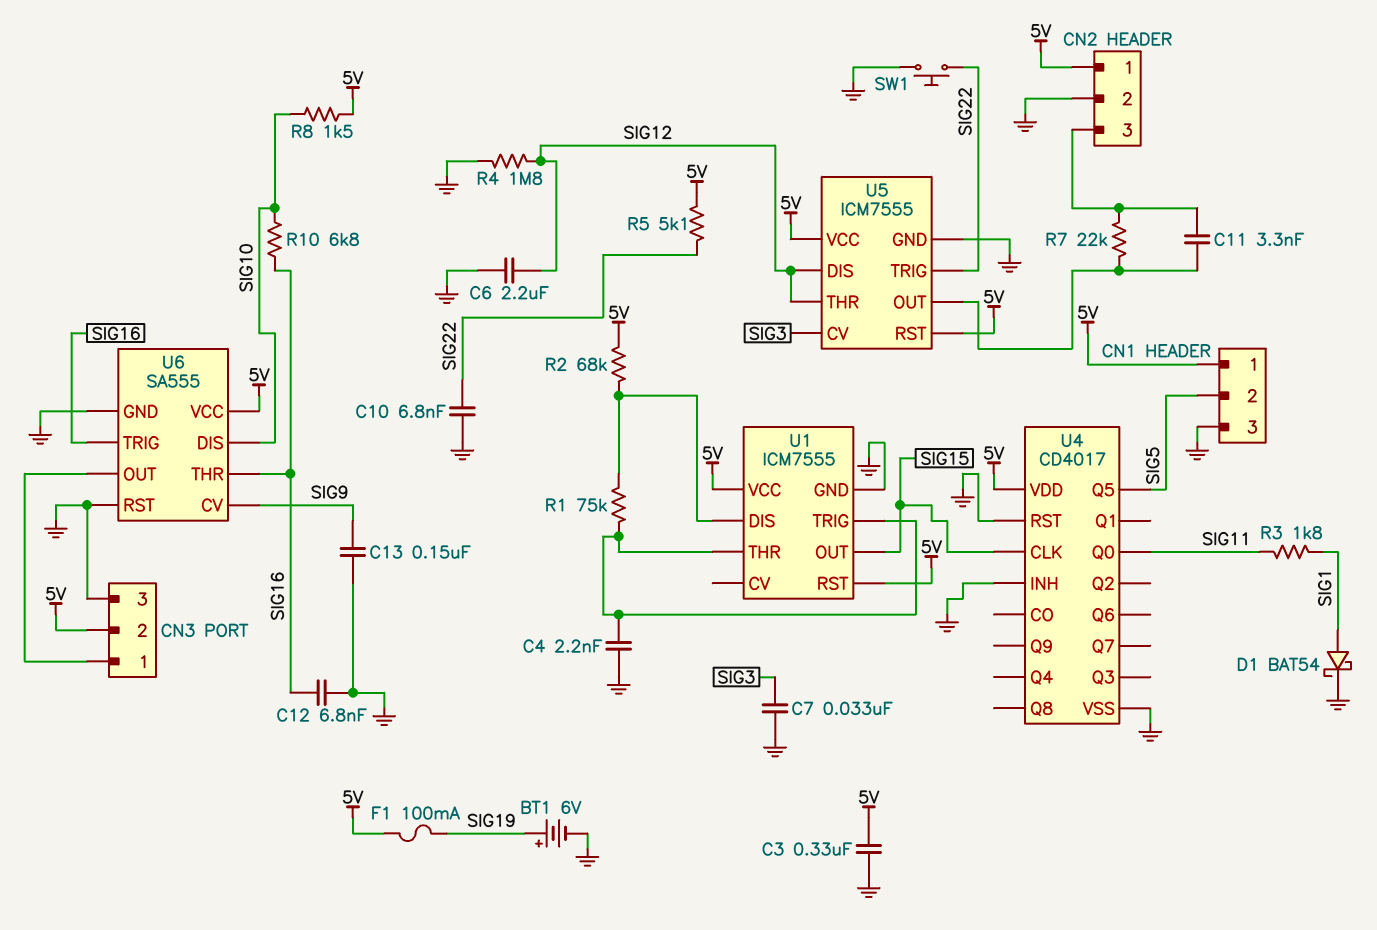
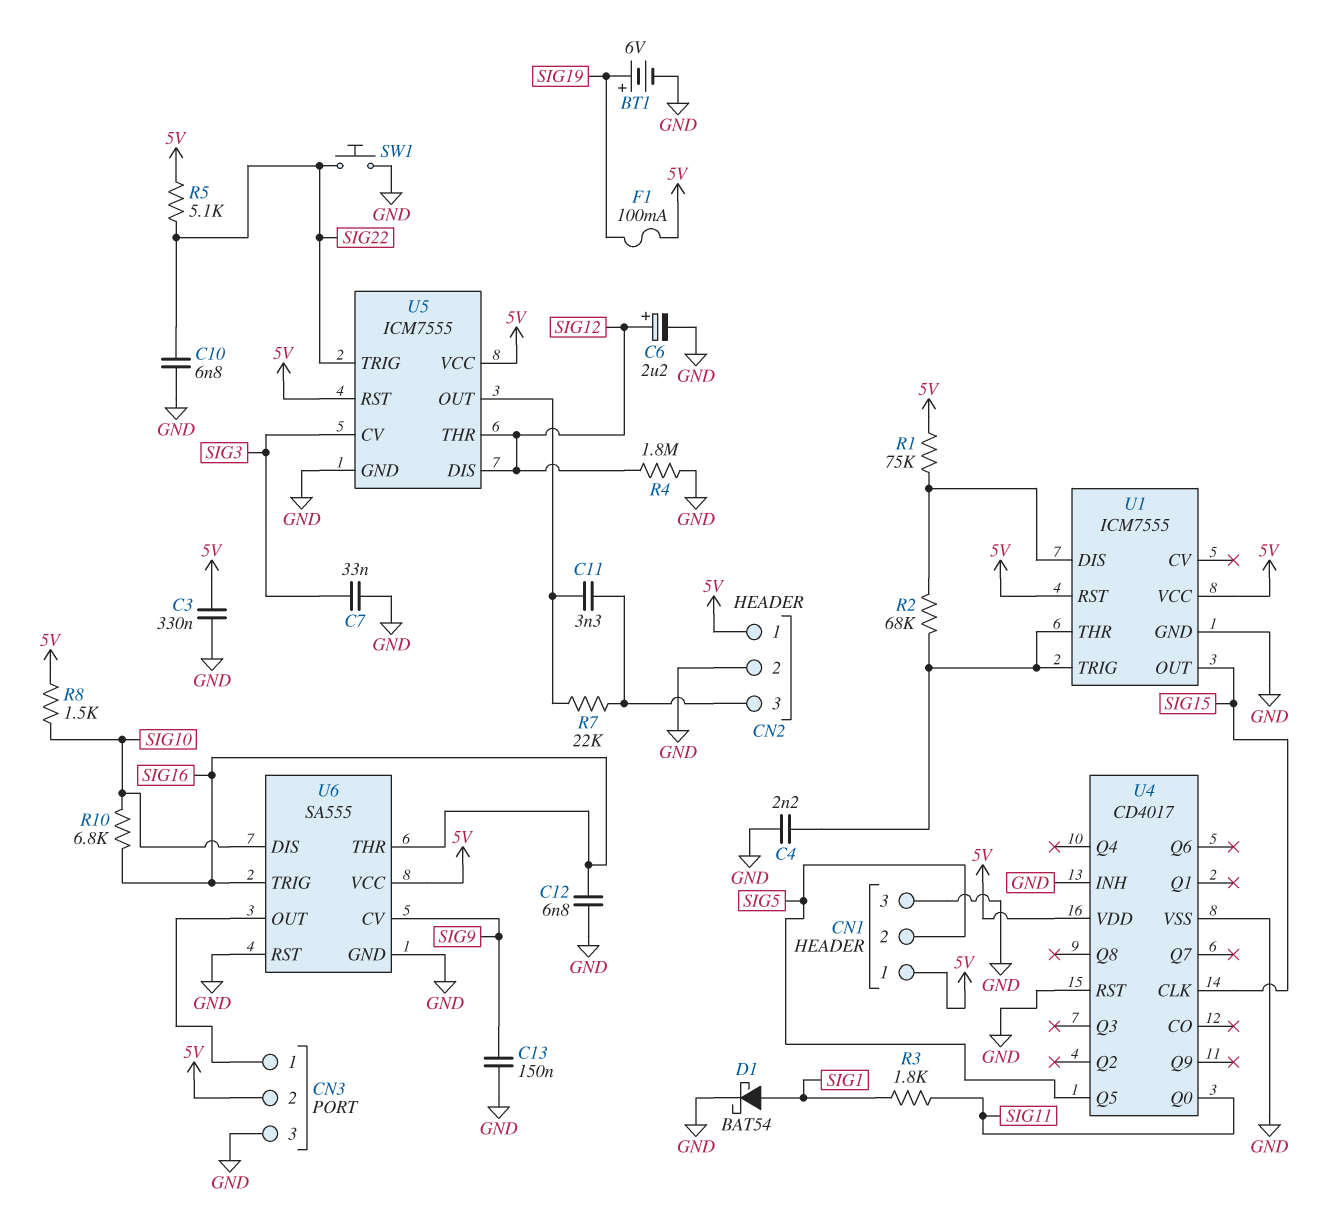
C6: 2.2uF (GND, SIG12) -> 2.2uF (plus SIG12, minus GND)
R1: 75k (U1/DIS, U1/THR) -> 75k (5V, U1/DIS)
R2: 68k (5V, U1/DIS) -> 68k (U1/DIS, U1/THR)

